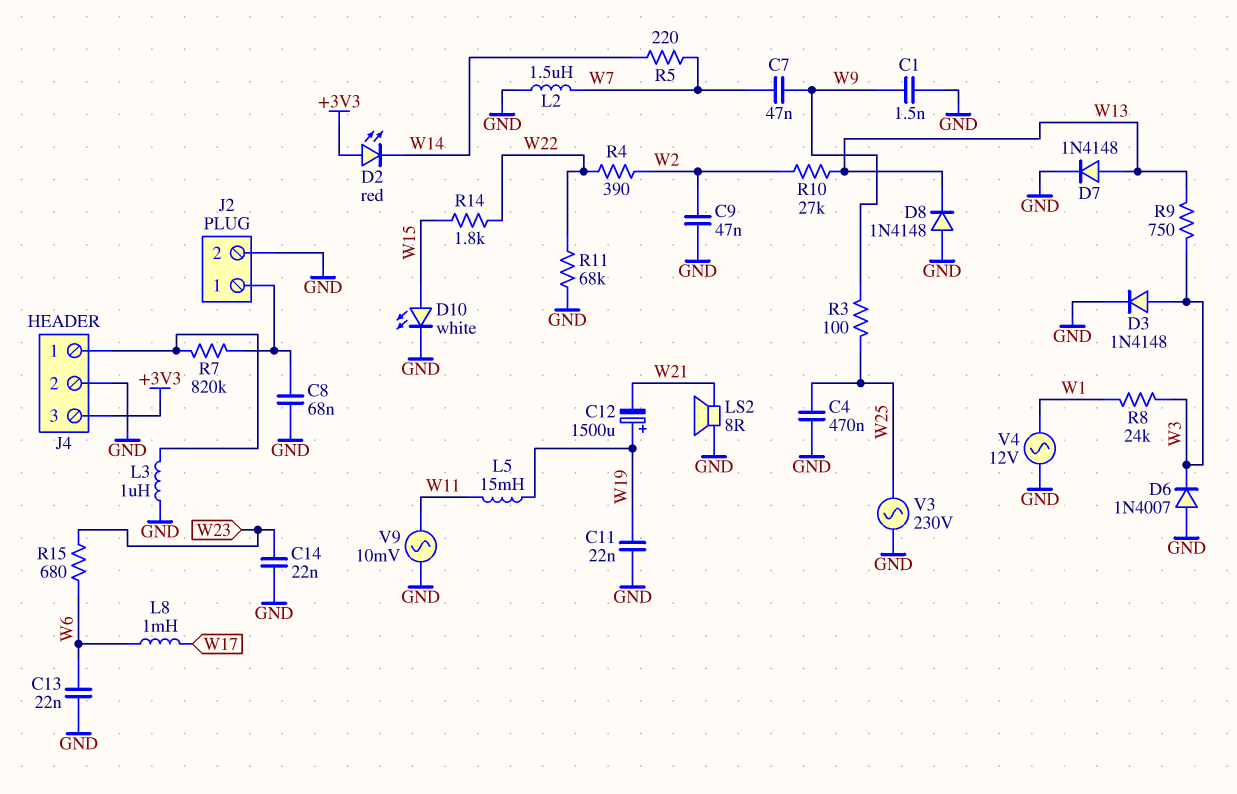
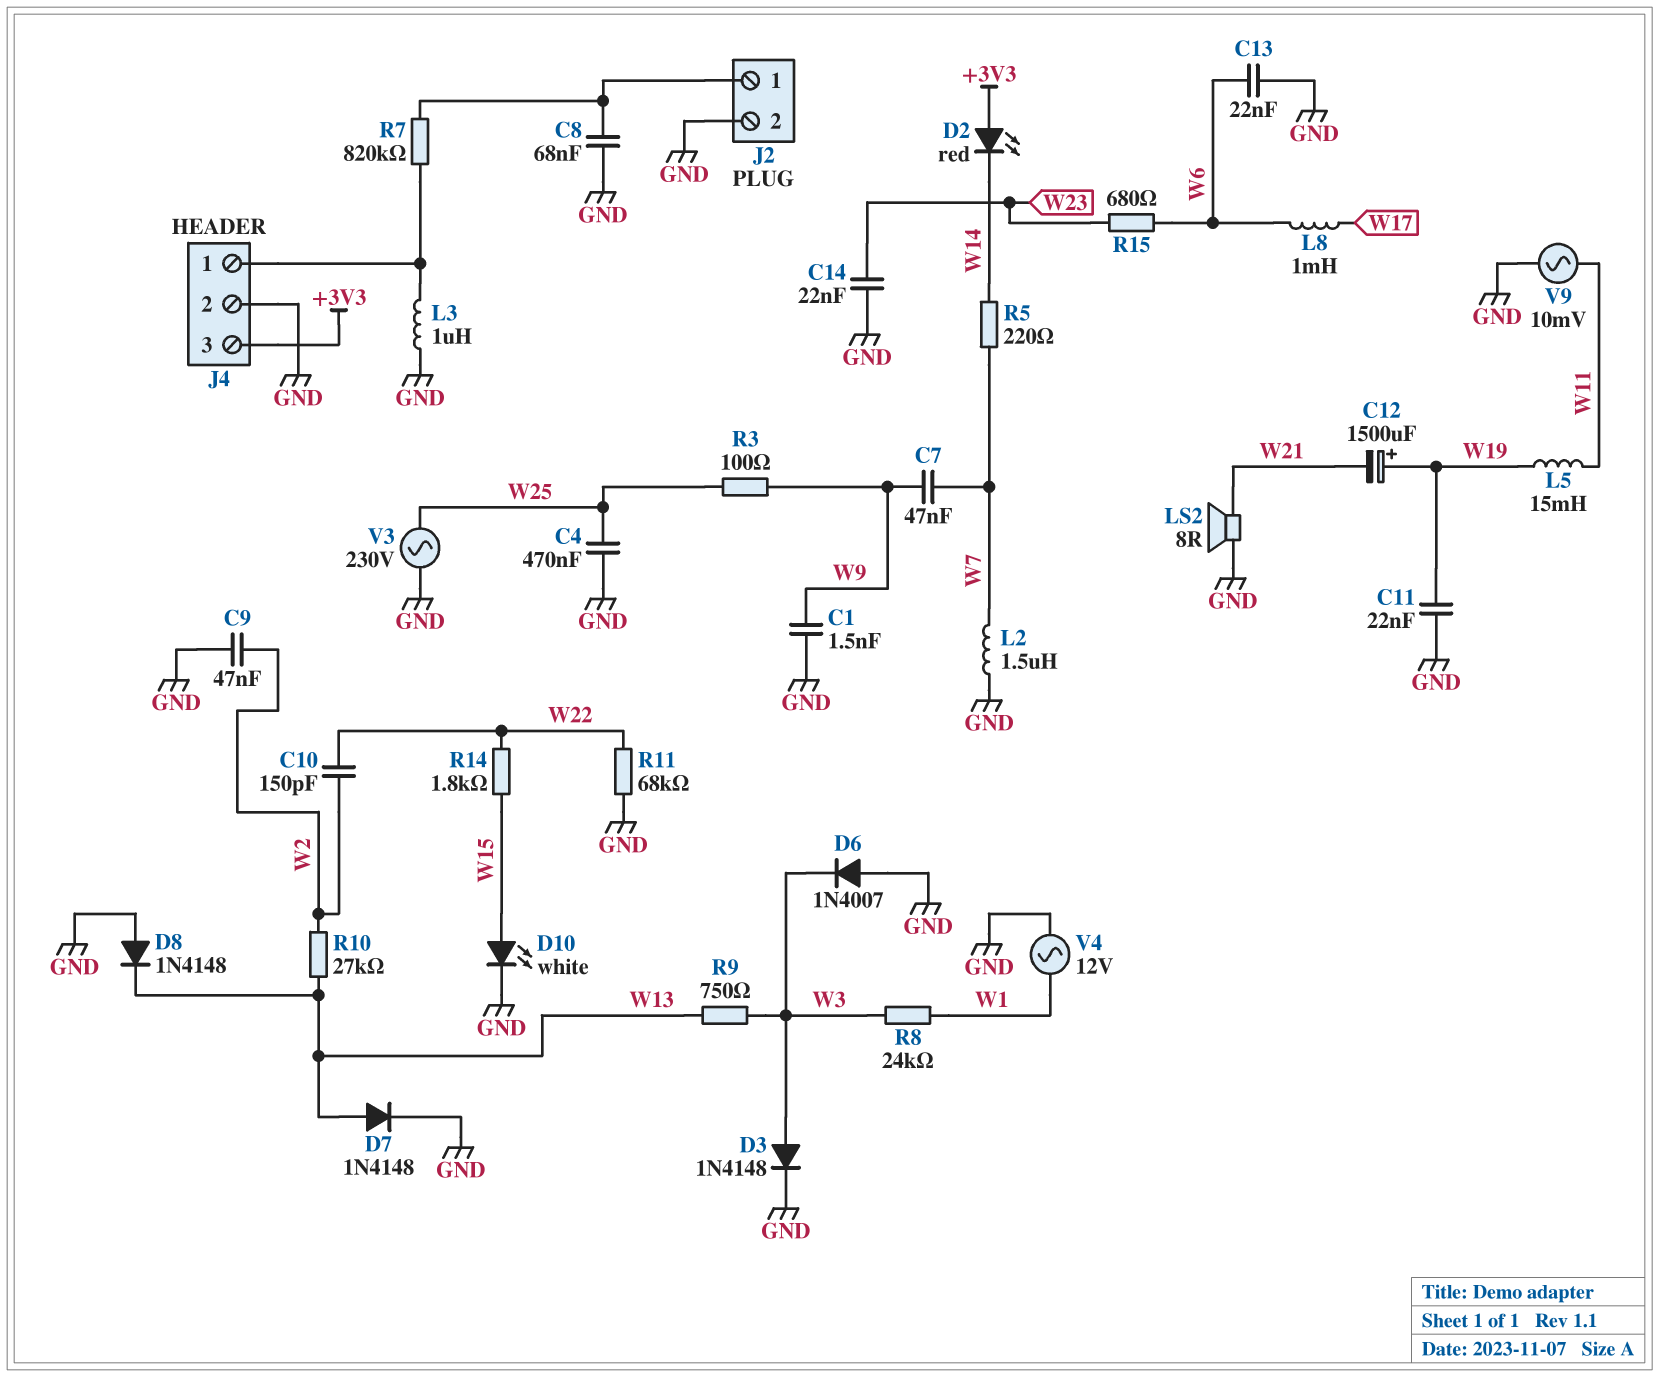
C10: none -> 150pF (W2, W22)
R4: 390 (W2, W22) -> none

